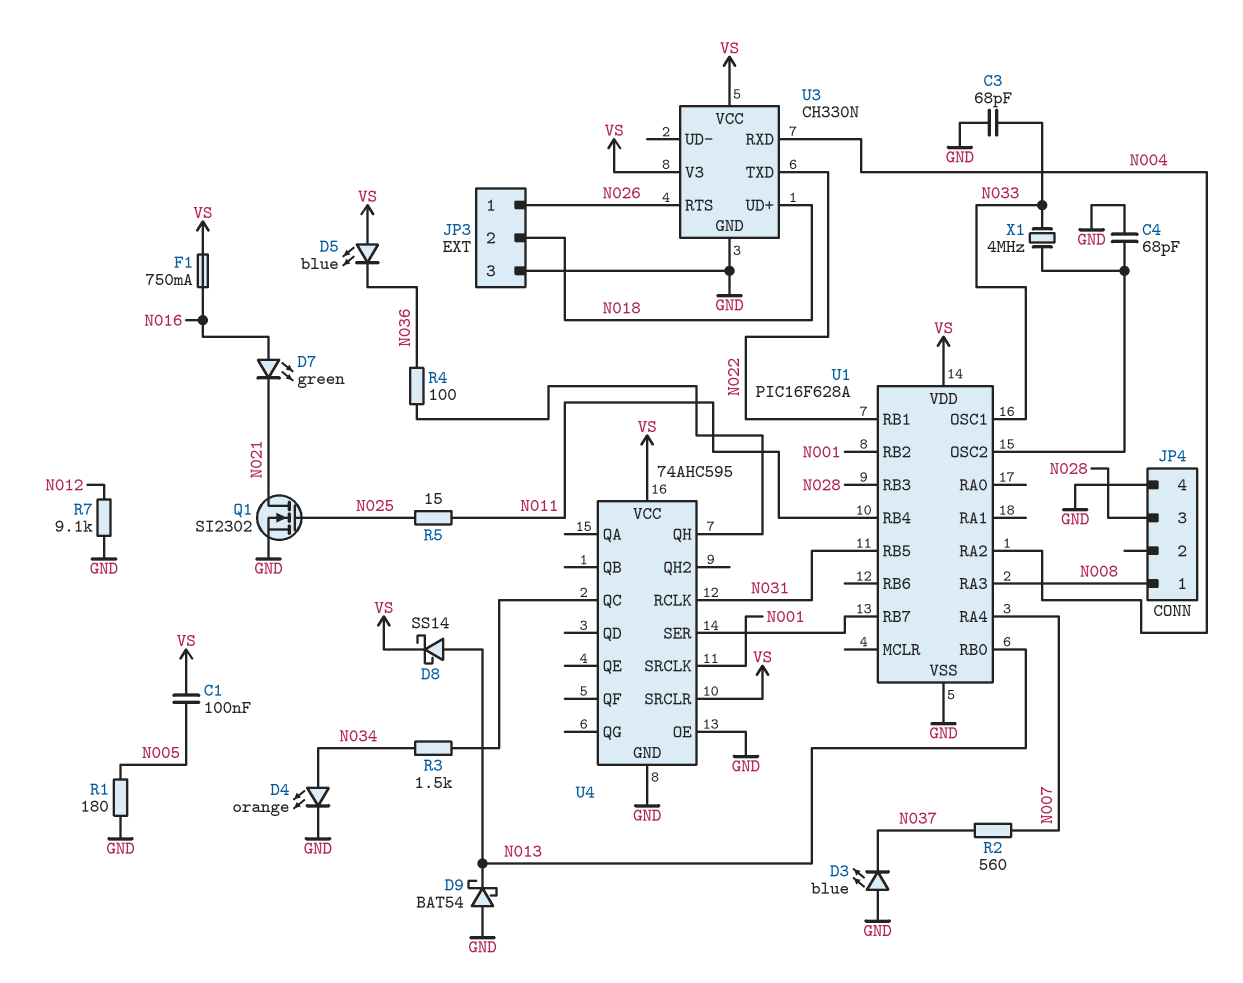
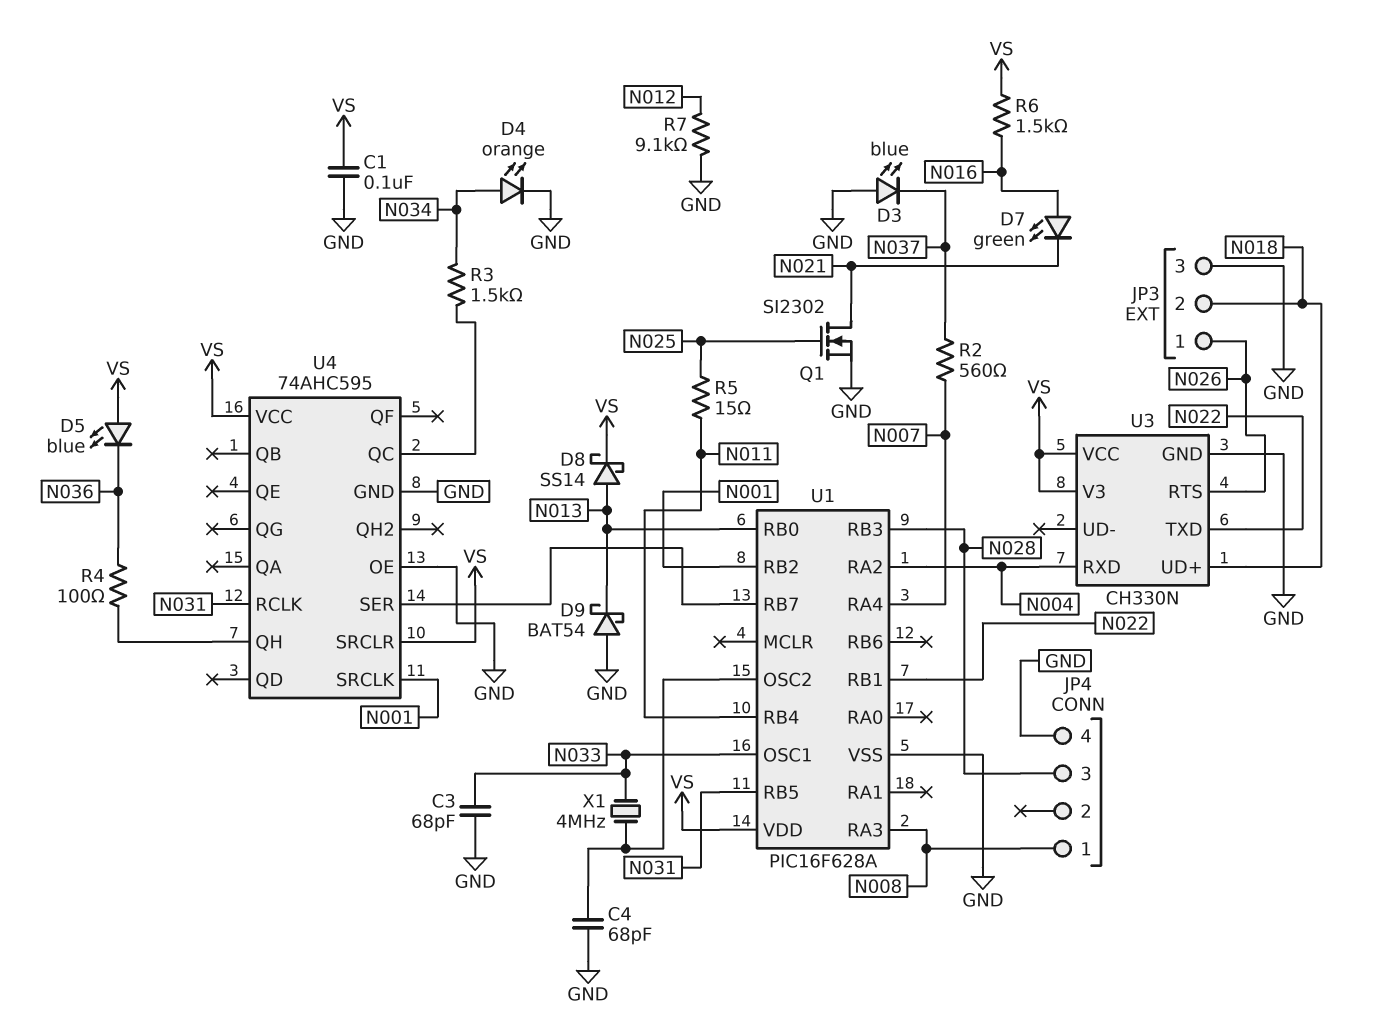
C1: 100nF (N005, VS) -> 100nF (GND, VS)
F1: 750mA (N016, VS) -> none
R1: 180 (GND, N005) -> none
R6: none -> 1.5k (N016, VS)

